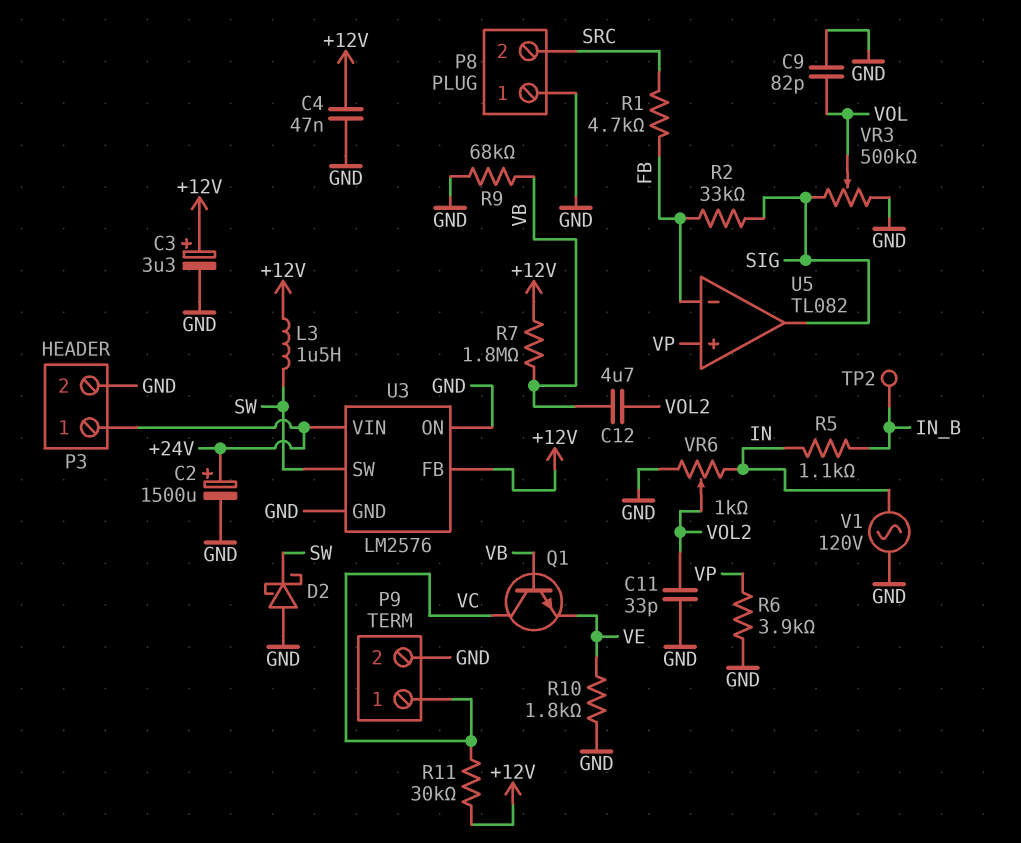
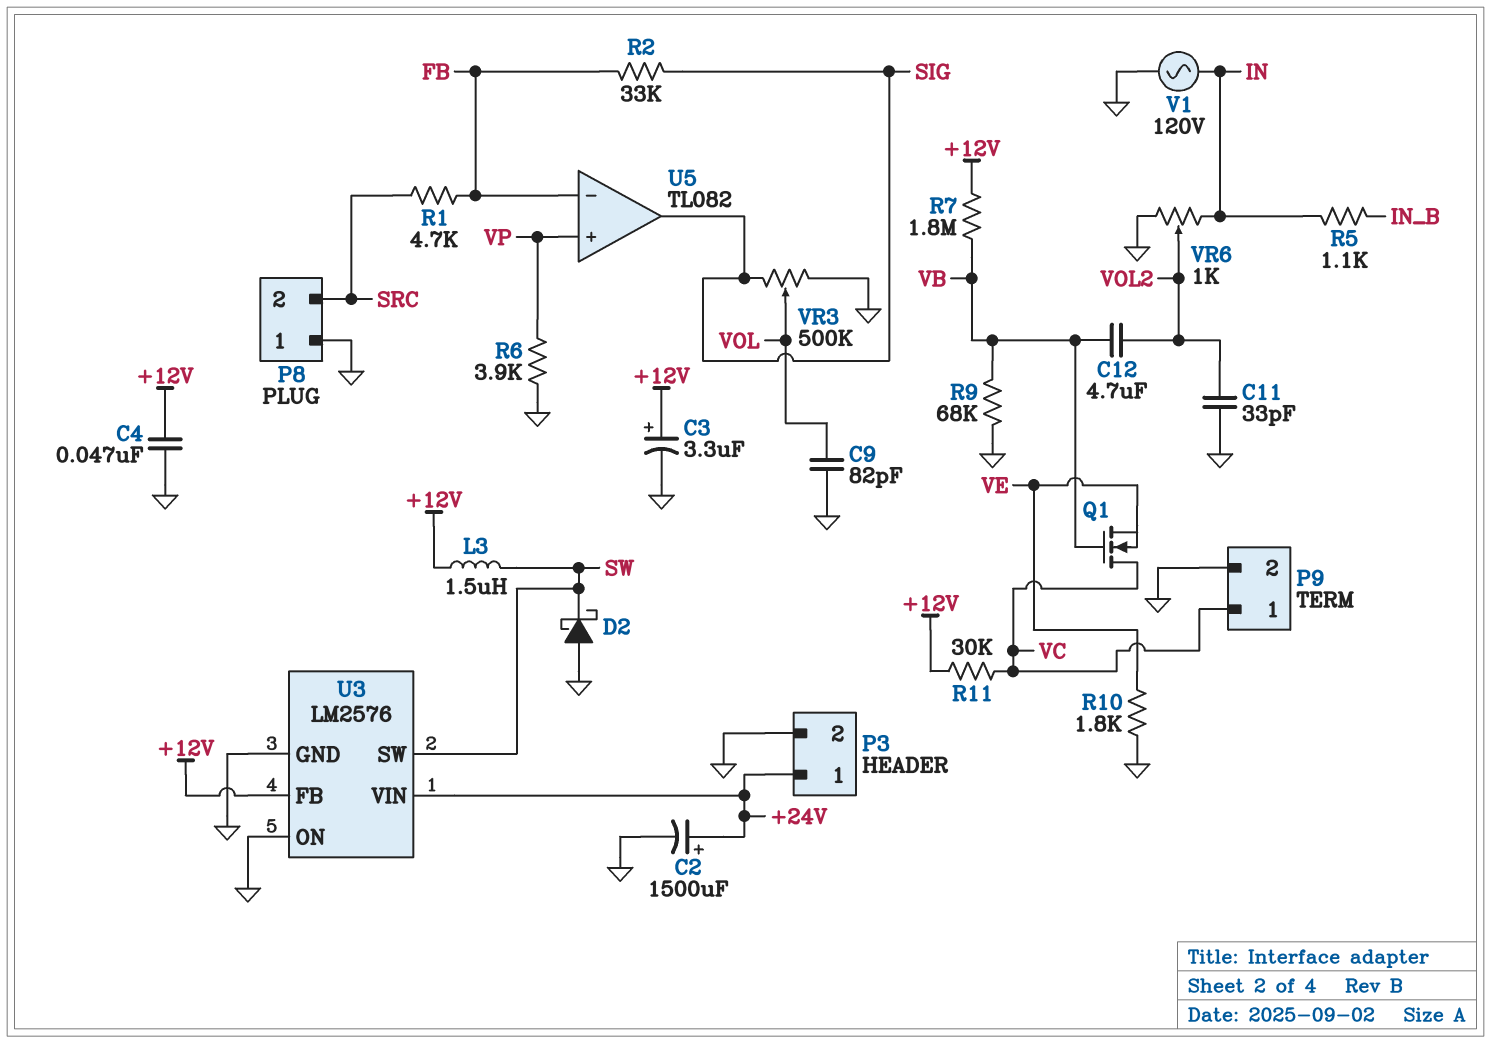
Q1: NPN (B VB, C VC, E VE) -> NMOS (G VB, D VC, S VE)
TP2: test point (IN_B) -> none

